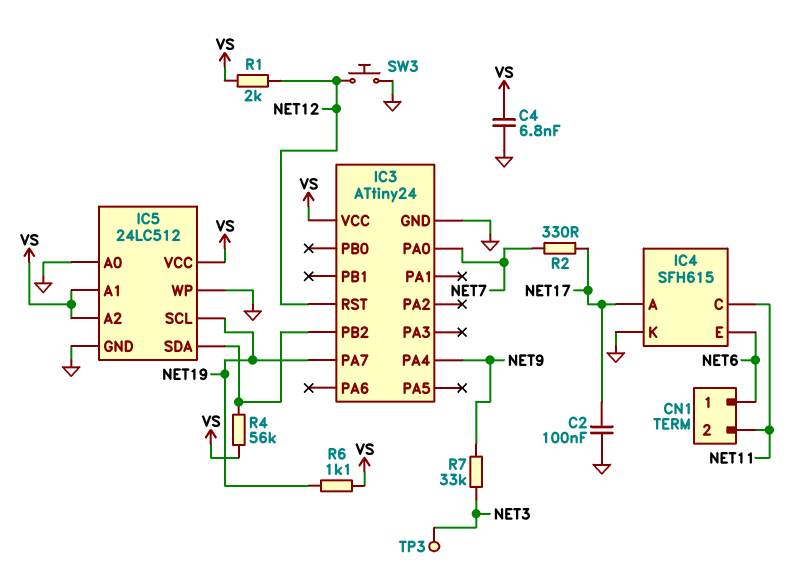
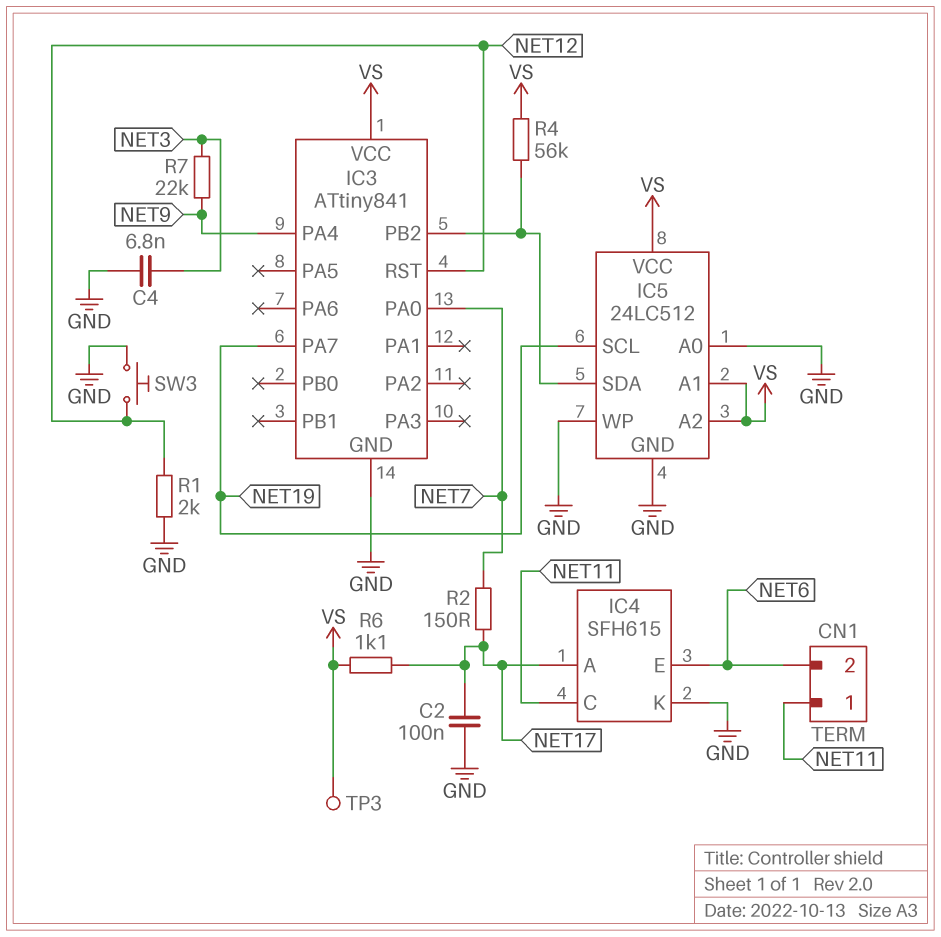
C4: 6.8nF (GND, VS) -> 6.8nF (GND, NET3)
CN1 pin 1: NET6 -> NET11
CN1 pin 2: NET11 -> NET6
IC3: ATtiny24 -> ATtiny841
R1: 2k (NET12, VS) -> 2k (GND, NET12)
R2: 330 (NET7, NET17) -> 150 (NET7, NET17)
R6: 1.1k (NET19, VS) -> 1.1k (NET17, VS)
R7: 33k (NET3, NET9) -> 22k (NET3, NET9)
TP3: test point (NET3) -> test point (VS)

